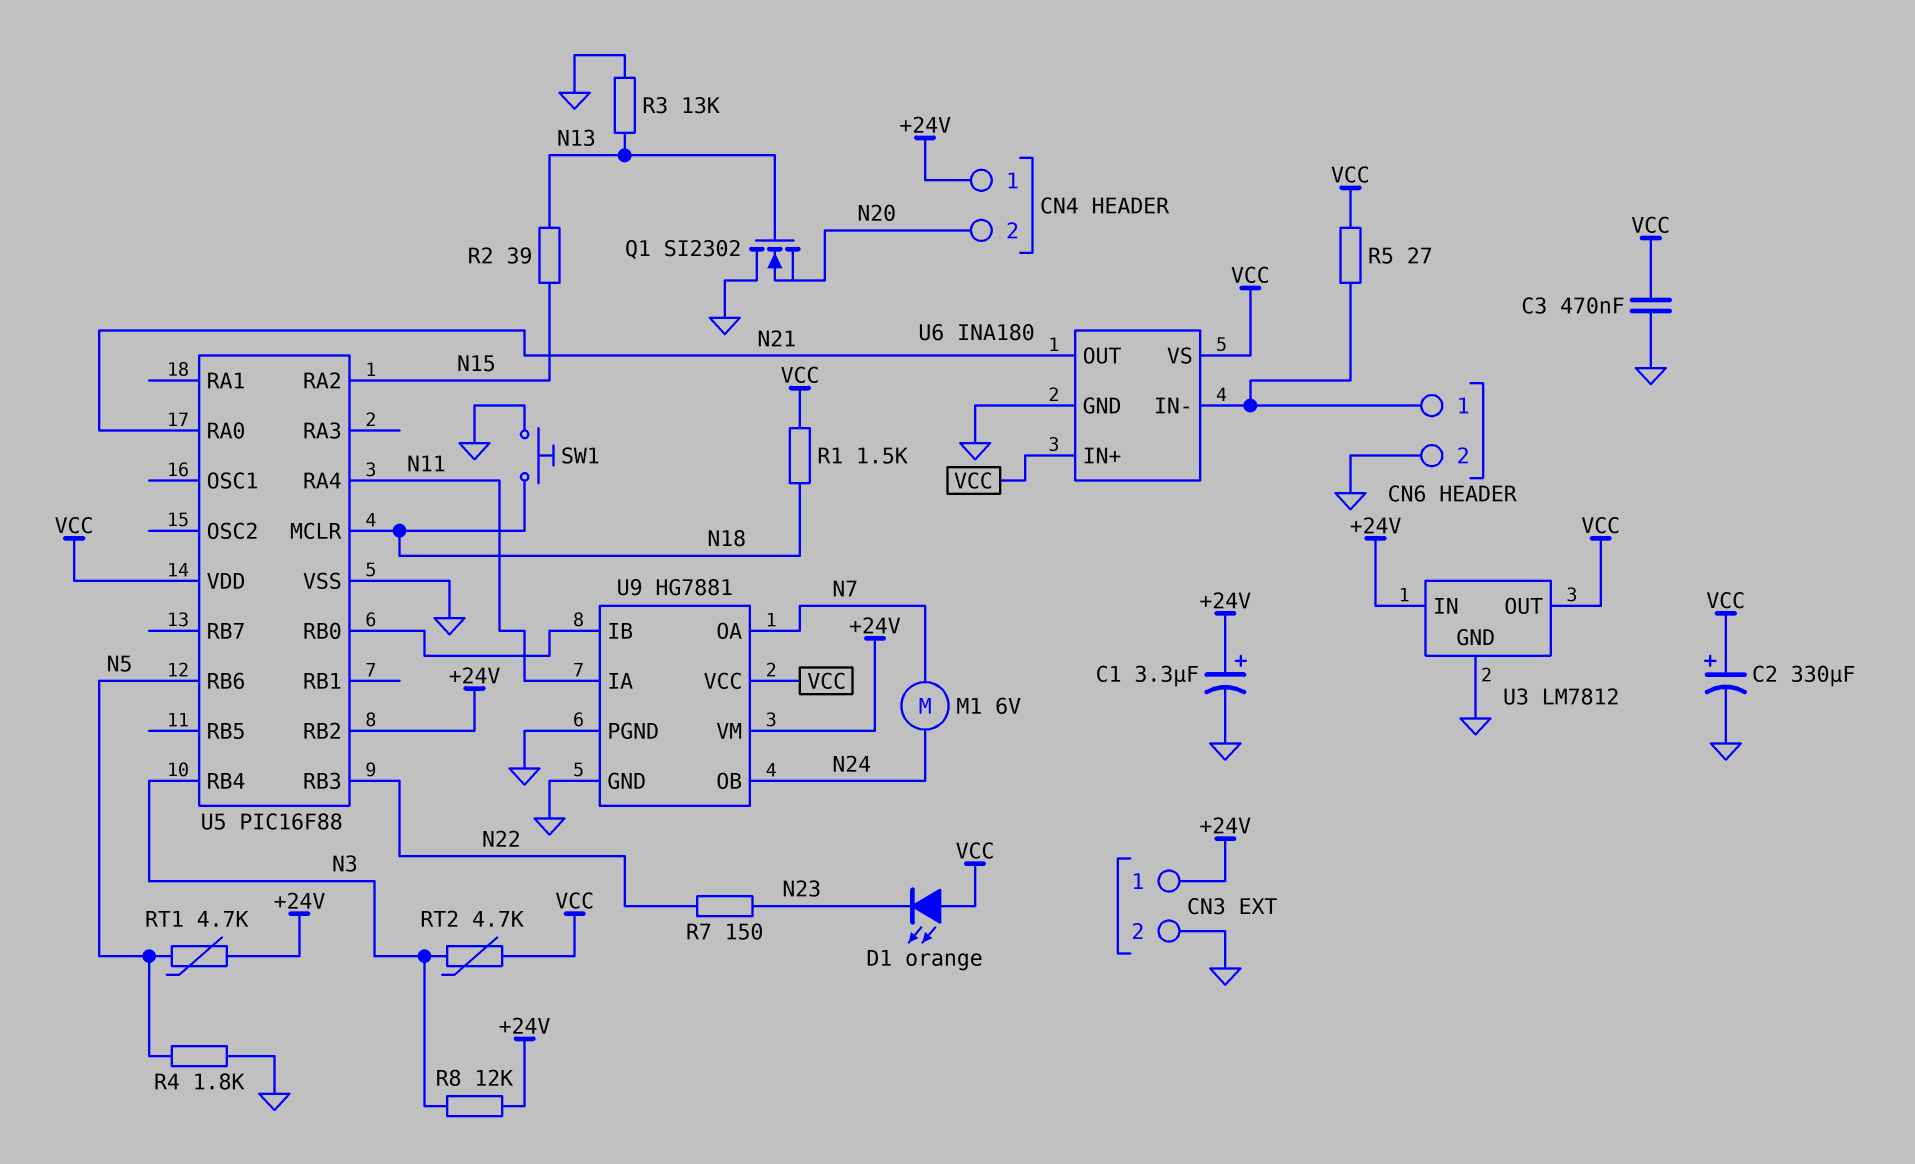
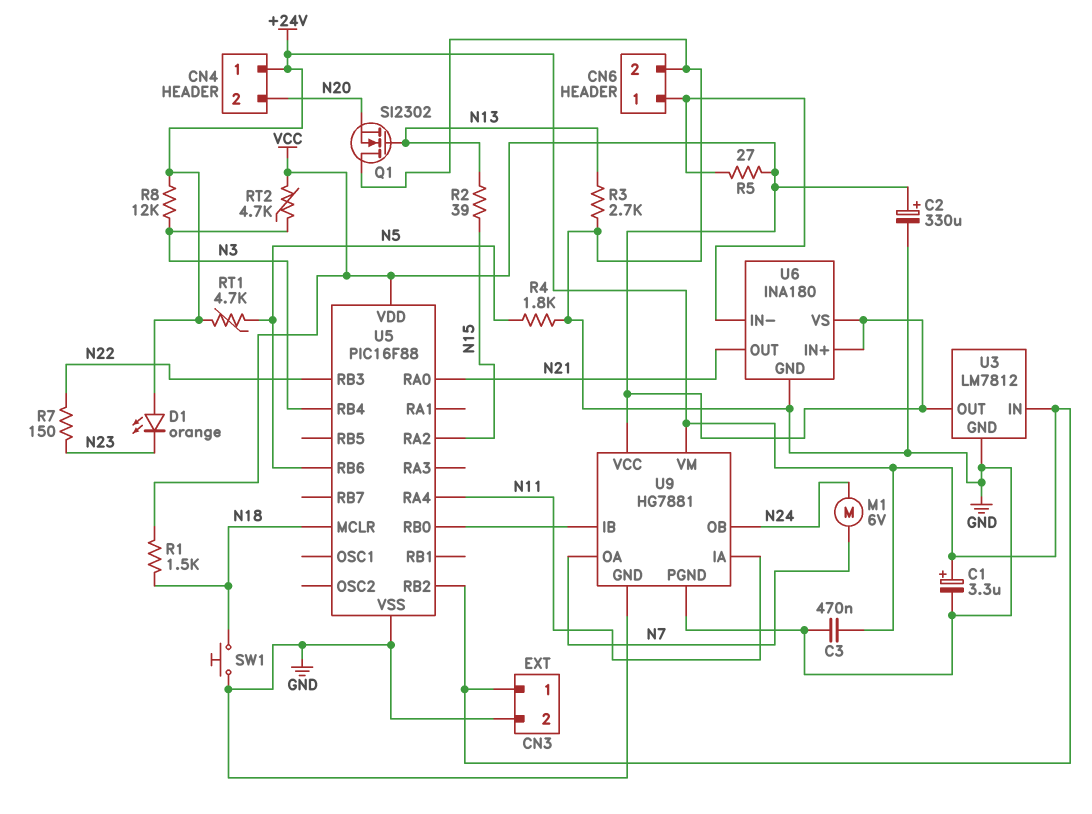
C3: 470nF (GND, VCC) -> 470nF (+24V, GND)
D1: LED orange (A VCC, K N23) -> LED orange (A +24V, K N23)
R3: 13k (GND, N13) -> 2.7k (GND, N13)

